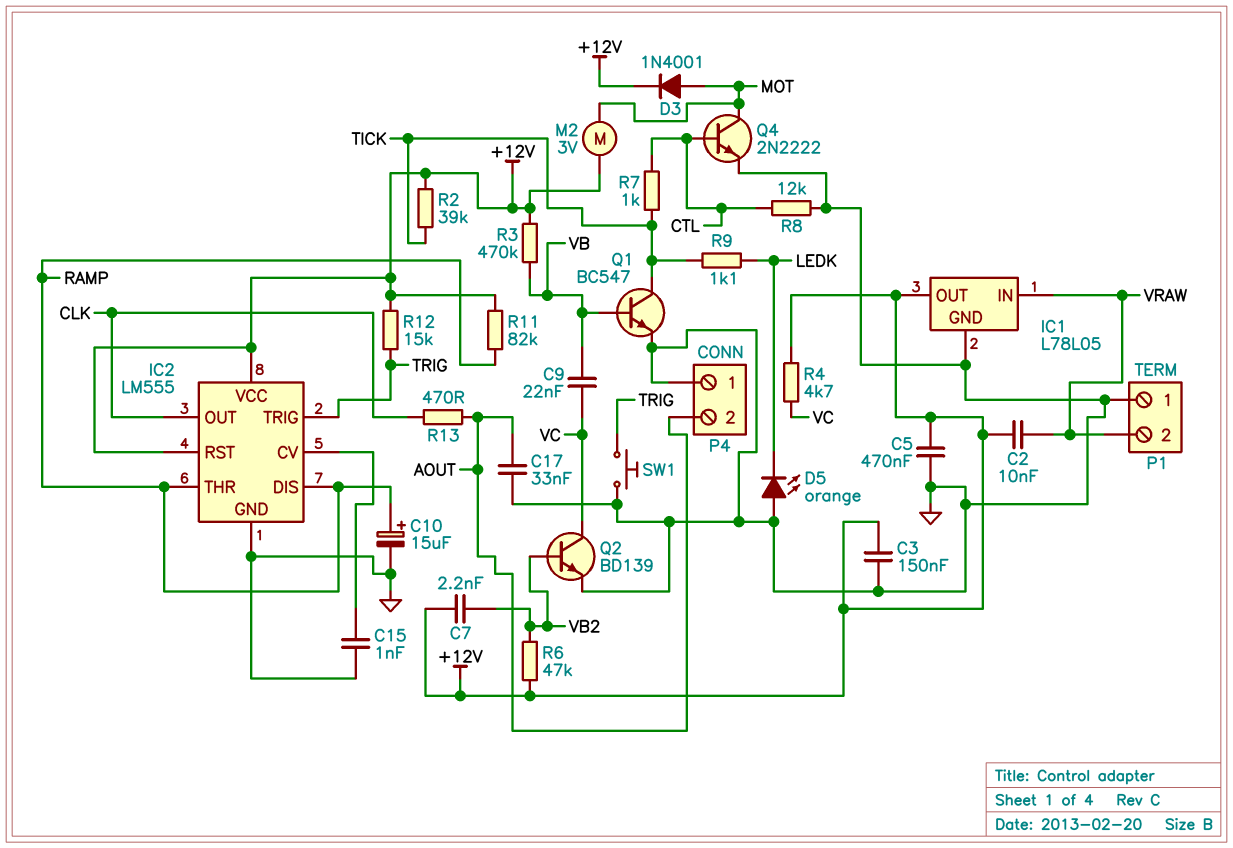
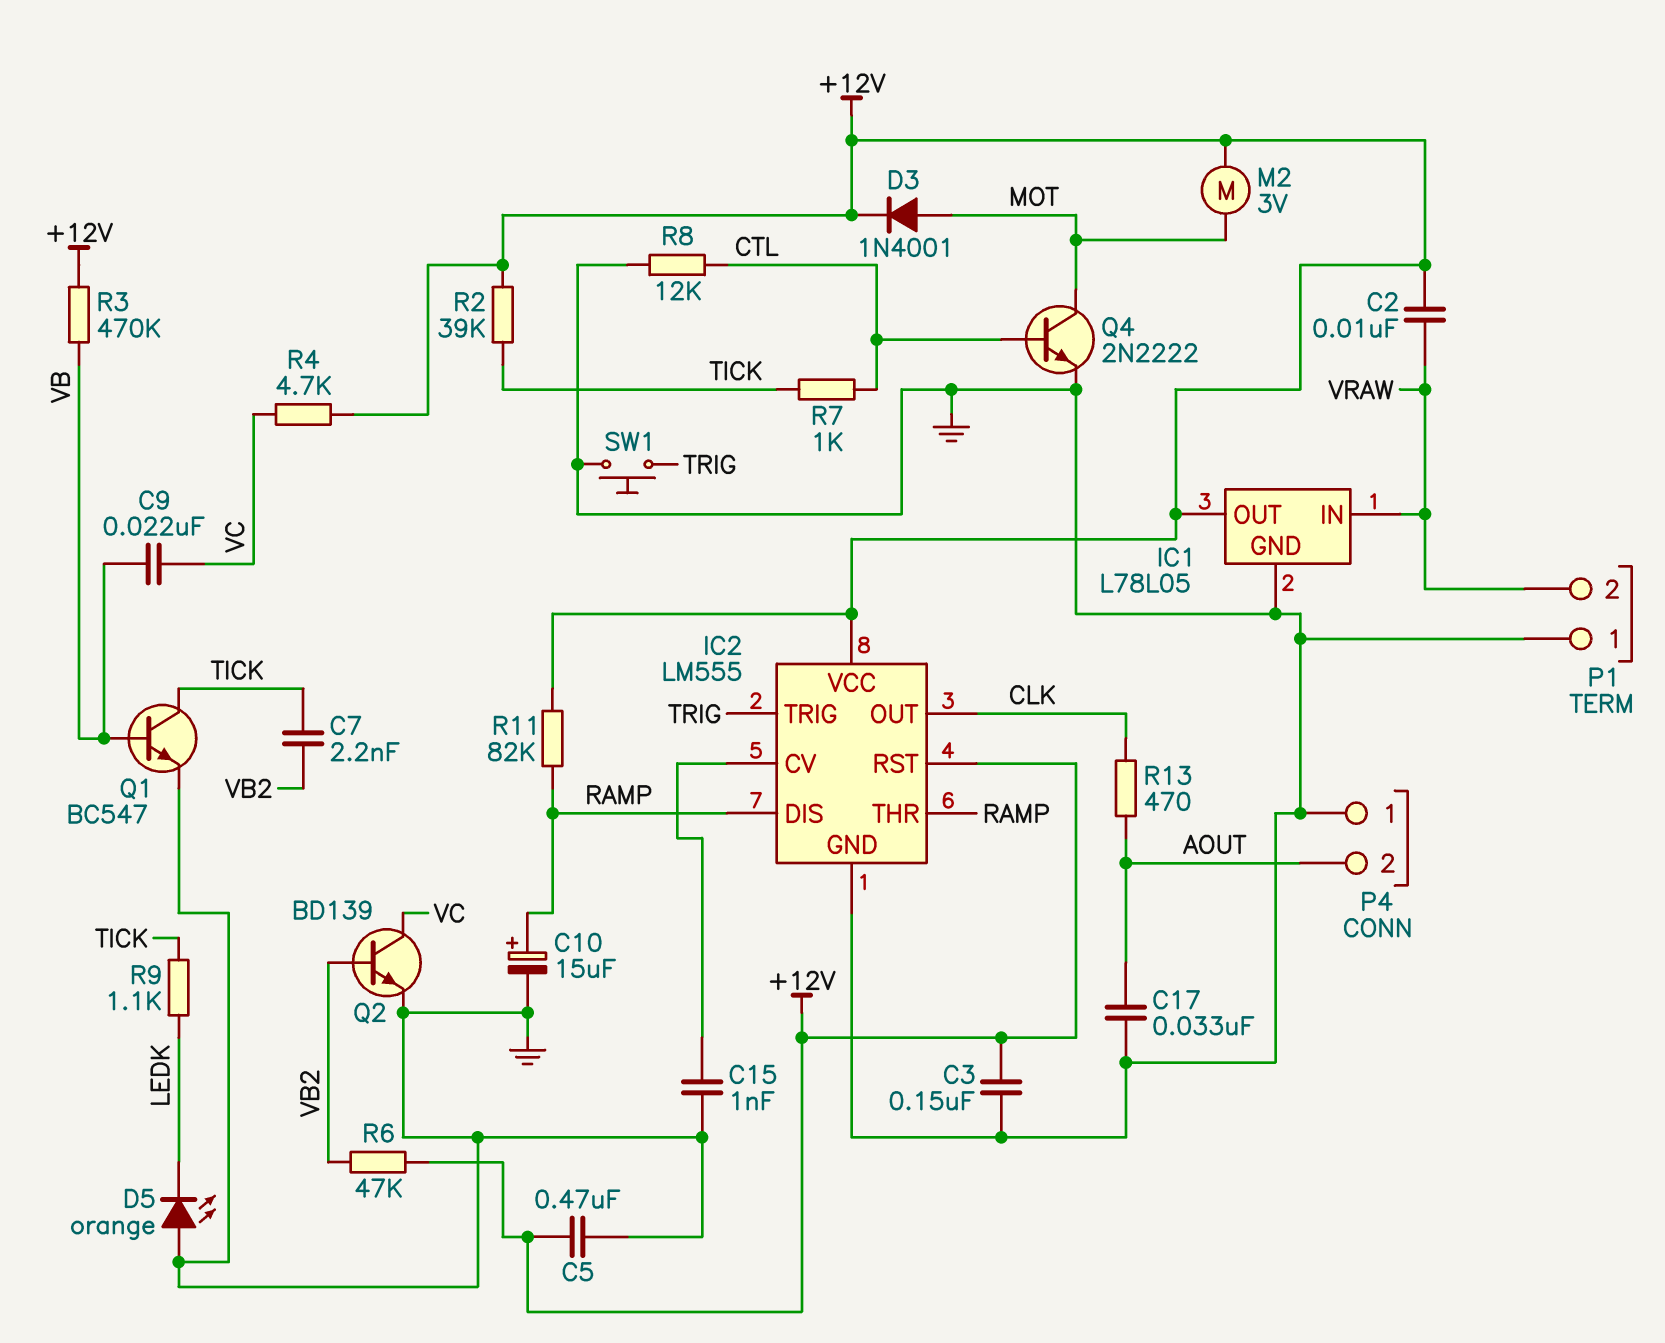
C7: 2.2nF (+12V, VB2) -> 2.2nF (TICK, VB2)
R12: 15k (+12V, TRIG) -> none

